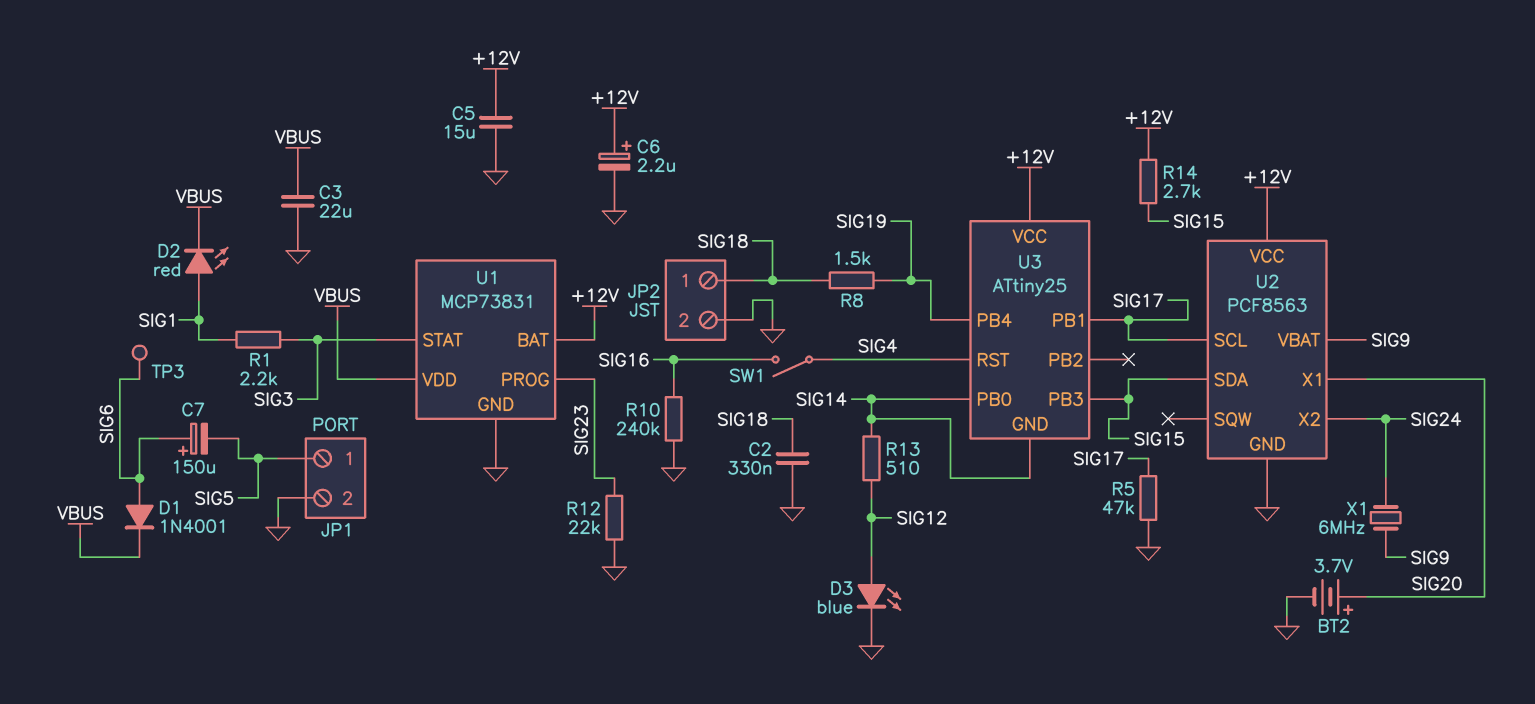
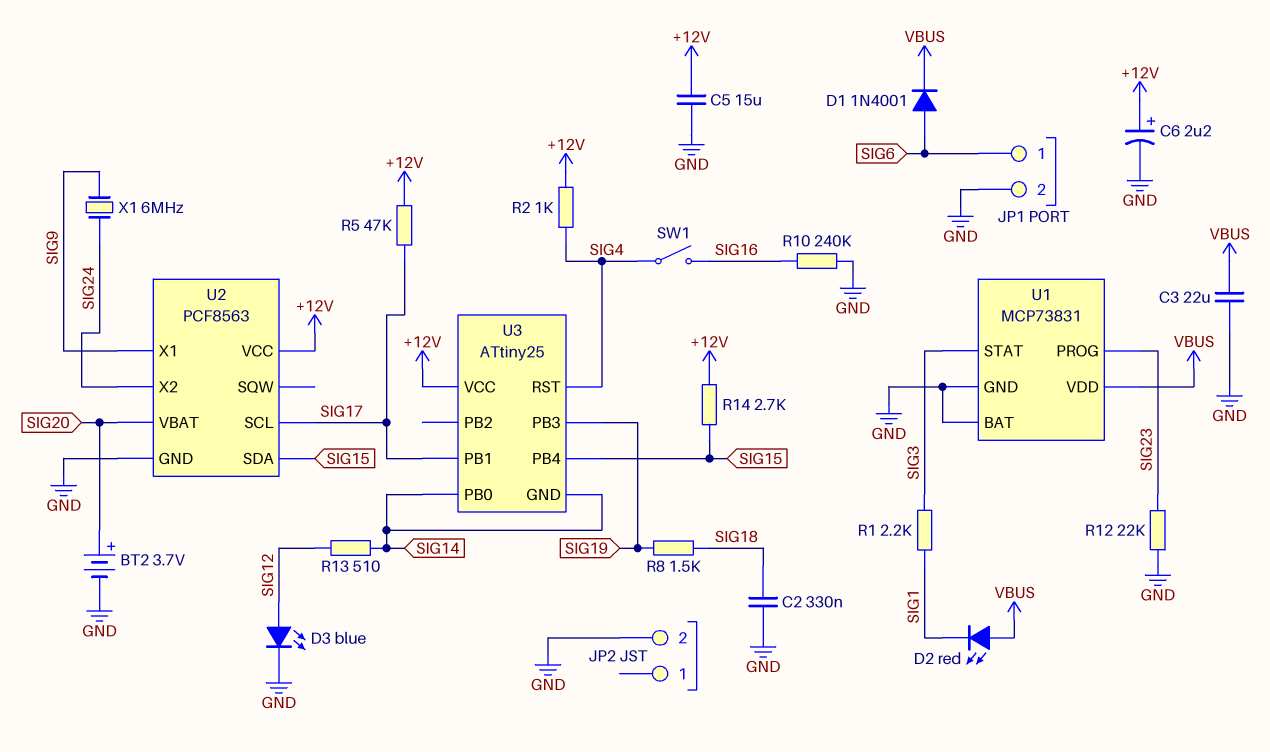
C7: 150uF (plus SIG6, minus SIG5) -> none
D2: LED red (A SIG1, K VBUS) -> LED red (A VBUS, K SIG1)
JP1 pin 1: SIG5 -> SIG6
JP2 pin 1: SIG18 -> none
R2: none -> 1k (+12V, SIG4)
R5: 47k (GND, SIG17) -> 47k (+12V, SIG17)
TP3: test point (SIG6) -> none
U1 pin BAT: +12V -> GND
U2 pin VBAT: SIG9 -> SIG20
U2 pin X1: SIG20 -> SIG9
U3 pin PB3: SIG15 -> SIG19
U3 pin PB4: SIG19 -> SIG15

